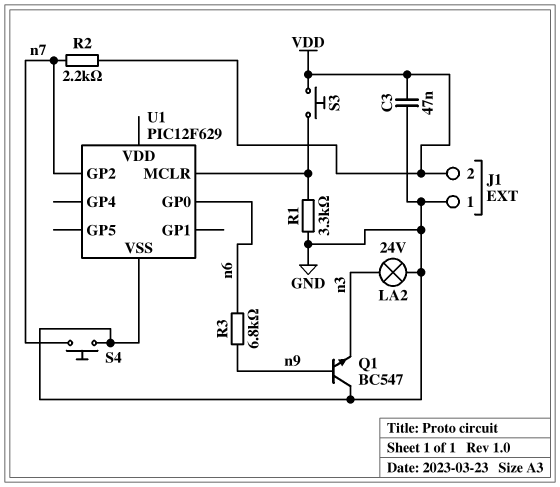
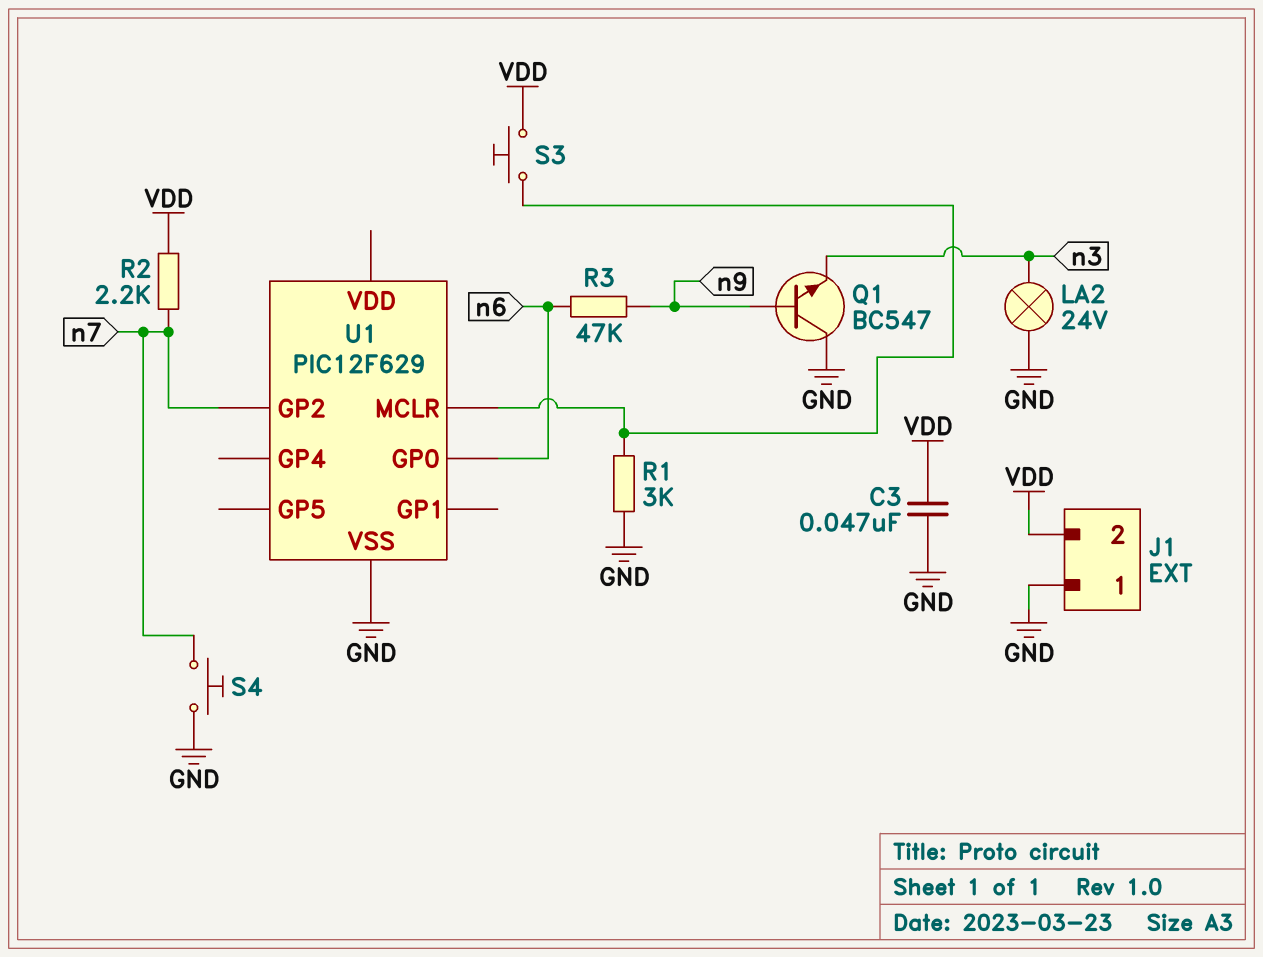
R1: 3.3k (GND, U1/MCLR) -> 3k (GND, U1/MCLR)
R3: 6.8k (n6, n9) -> 47k (n6, n9)

